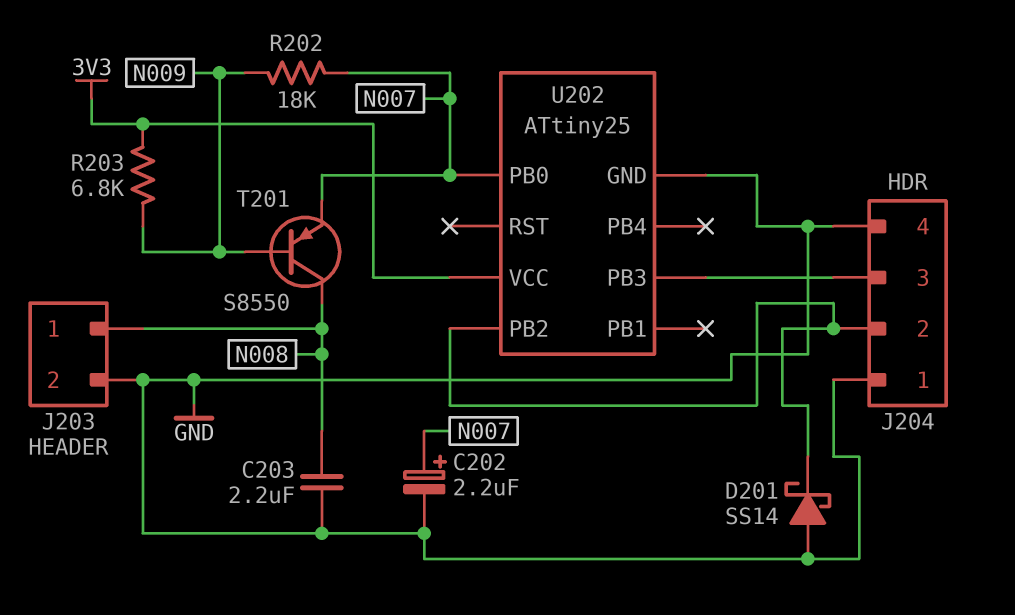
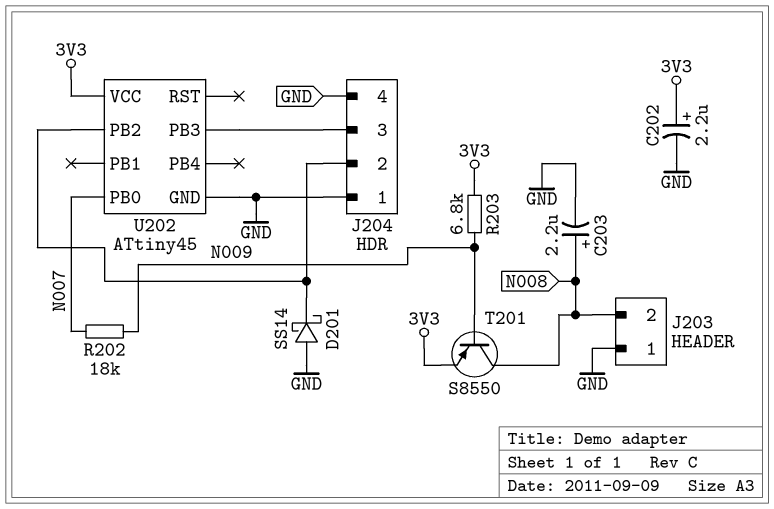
C202: 2.2uF (plus N007, minus GND) -> 2.2uF (plus 3V3, minus GND)
C203: 2.2uF (GND, N008) -> 2.2uF (plus N008, minus GND)
J203 pin 1: N008 -> GND
J203 pin 2: GND -> N008
T201: PNP S8550 (B N009, C N008, E N007) -> PNP S8550 (B N009, C N008, E 3V3)
U202: ATtiny25 -> ATtiny45

